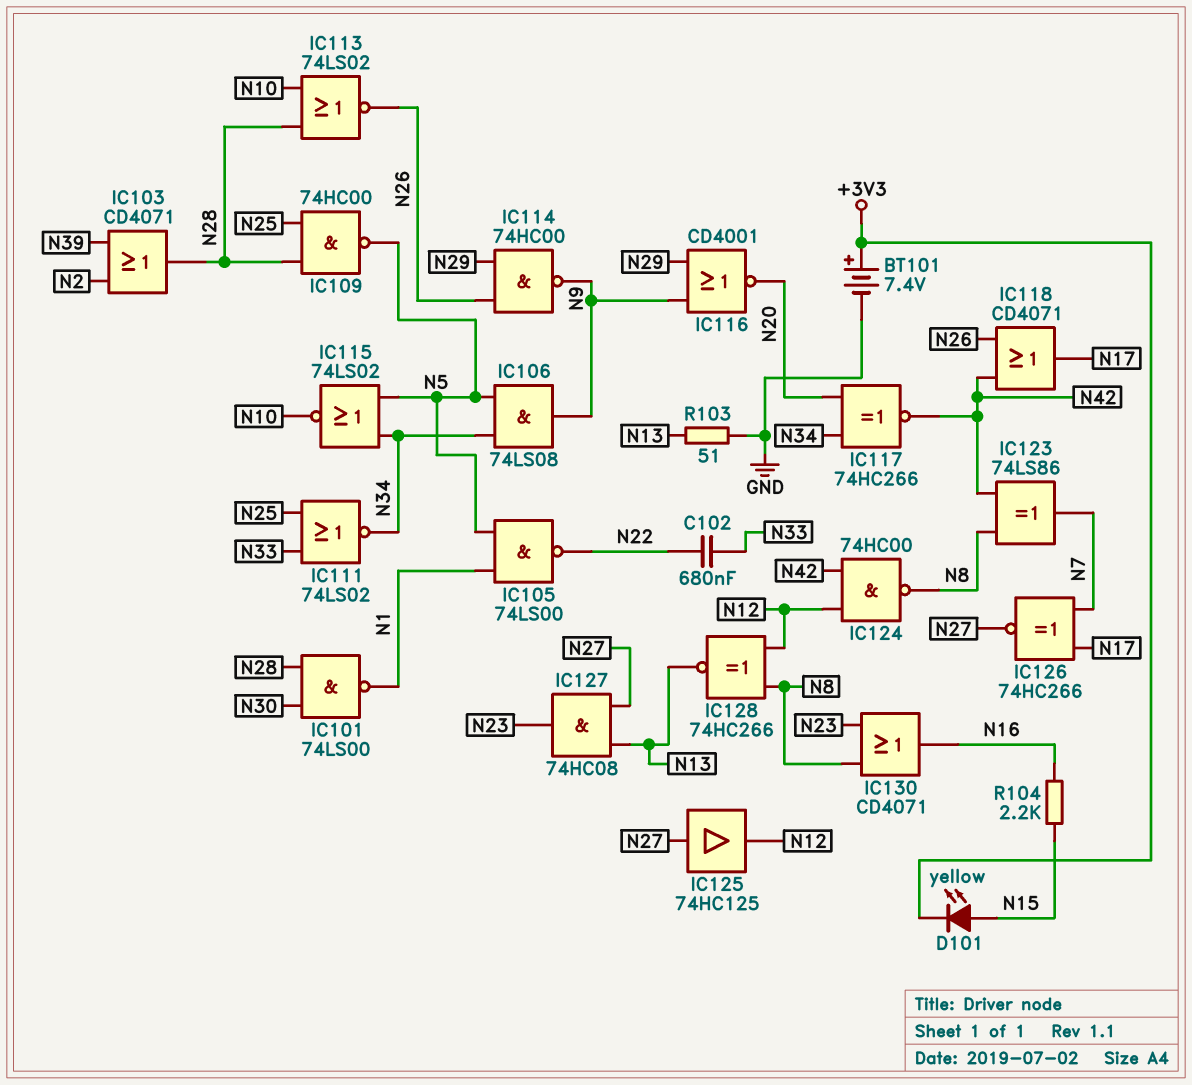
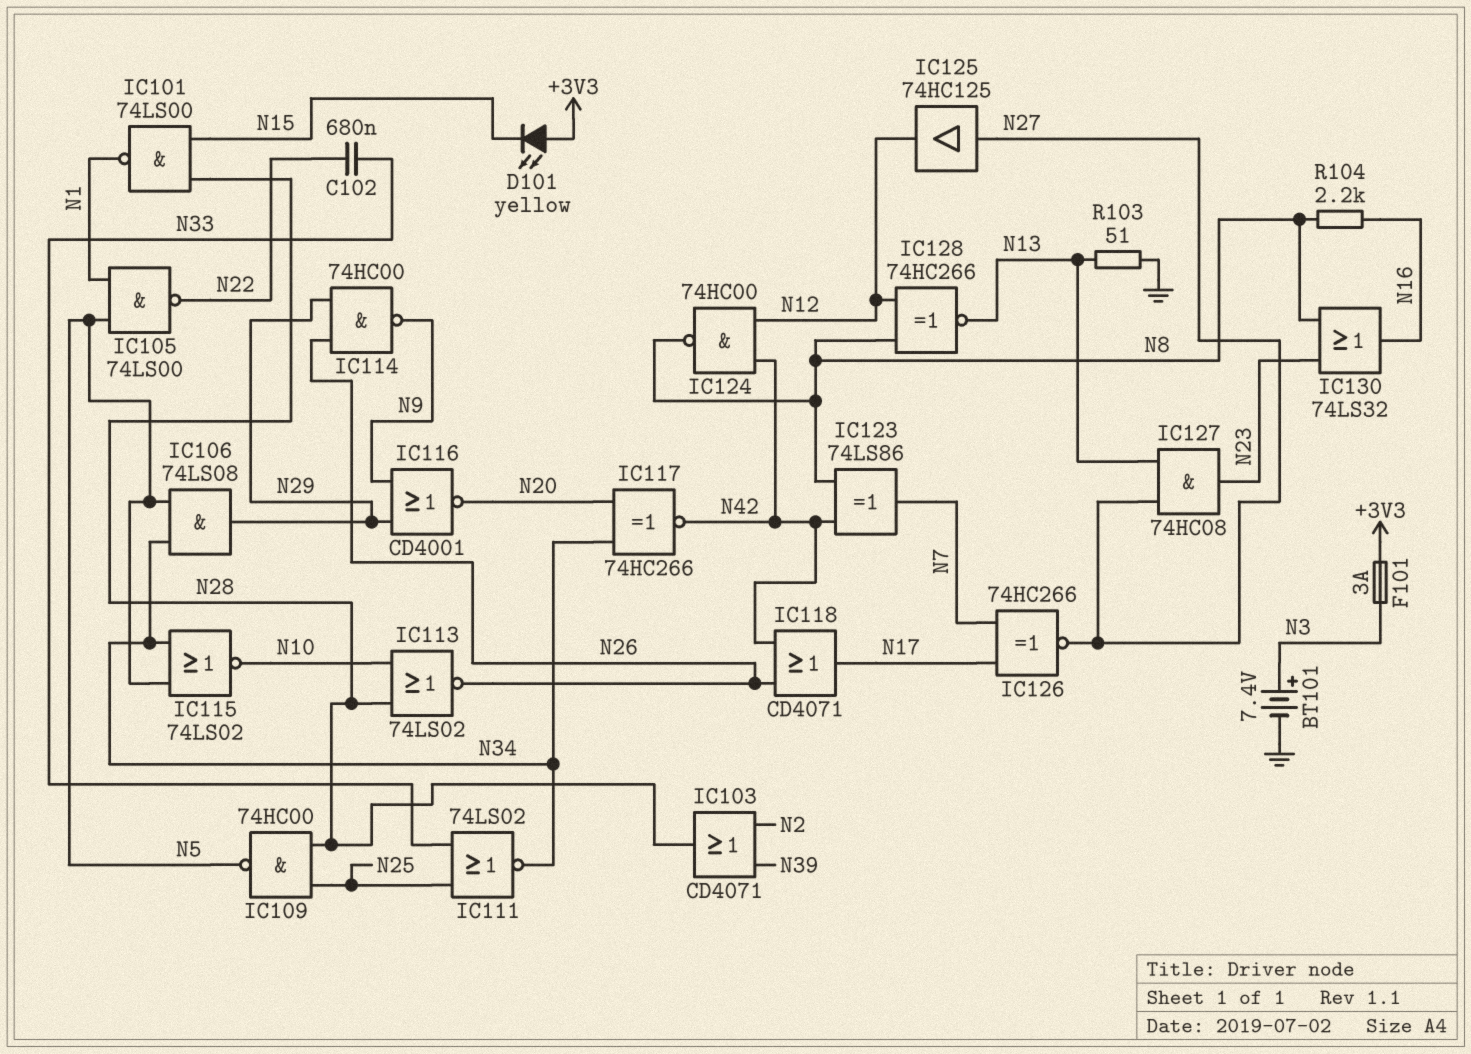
BT101: 7.4V (plus +3V3, minus GND) -> 7.4V (plus N3, minus GND)
D101: LED yellow (A N15, K +3V3) -> LED yellow (A +3V3, K N15)
F101: none -> 3A (+3V3, N3)
IC101: NAND 74LS00 (in N28, in N30, out N1) -> NAND 74LS00 (in N15, in N28, out N1)
IC106: AND 74LS08 (in N5, in N34, out N9) -> AND 74LS08 (in N5, in N34, out N29)
IC130: OR CD4071 (in N8, in N23, out N16) -> OR 74LS32 (in N8, in N23, out N16)
R104: 2.2k (N15, N16) -> 2.2k (N8, N16)

